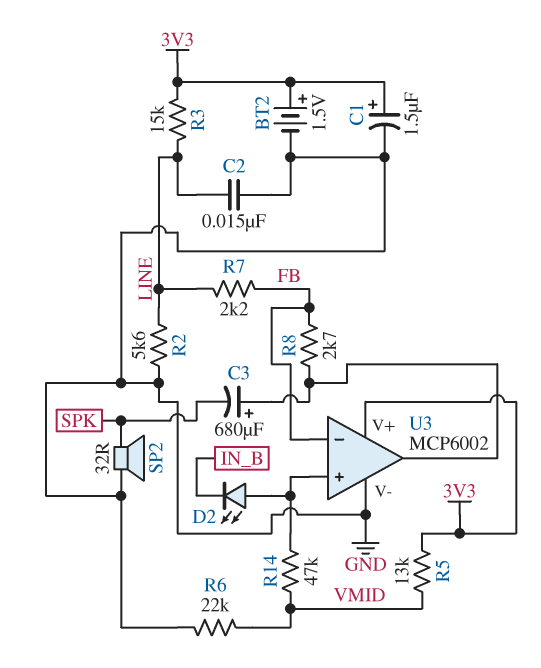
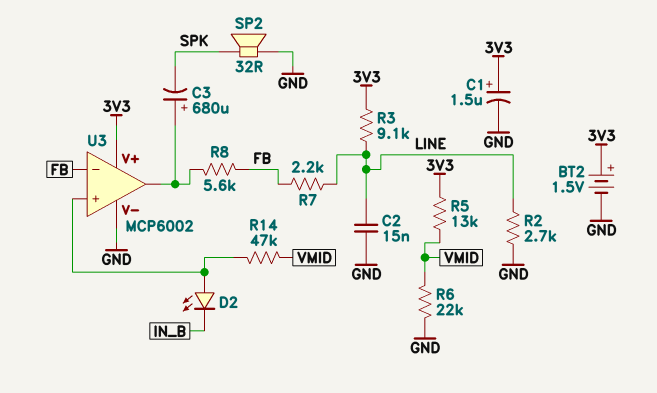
R2: 5.6k (GND, LINE) -> 2.7k (GND, LINE)
R3: 15k (3V3, LINE) -> 9.1k (3V3, LINE)
R8: 2.7k (FB, U3/out) -> 5.6k (FB, U3/out)

